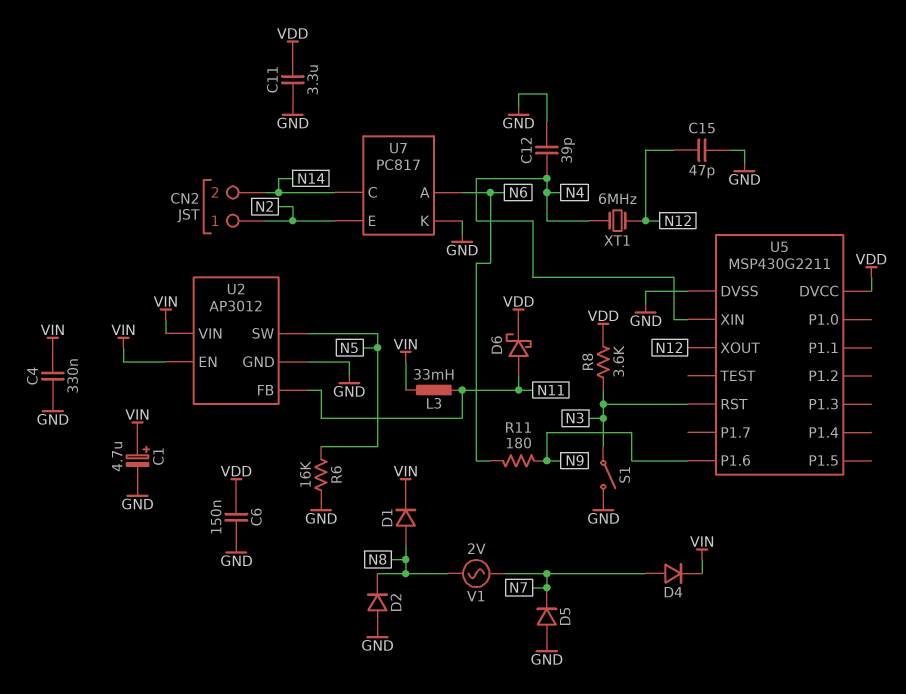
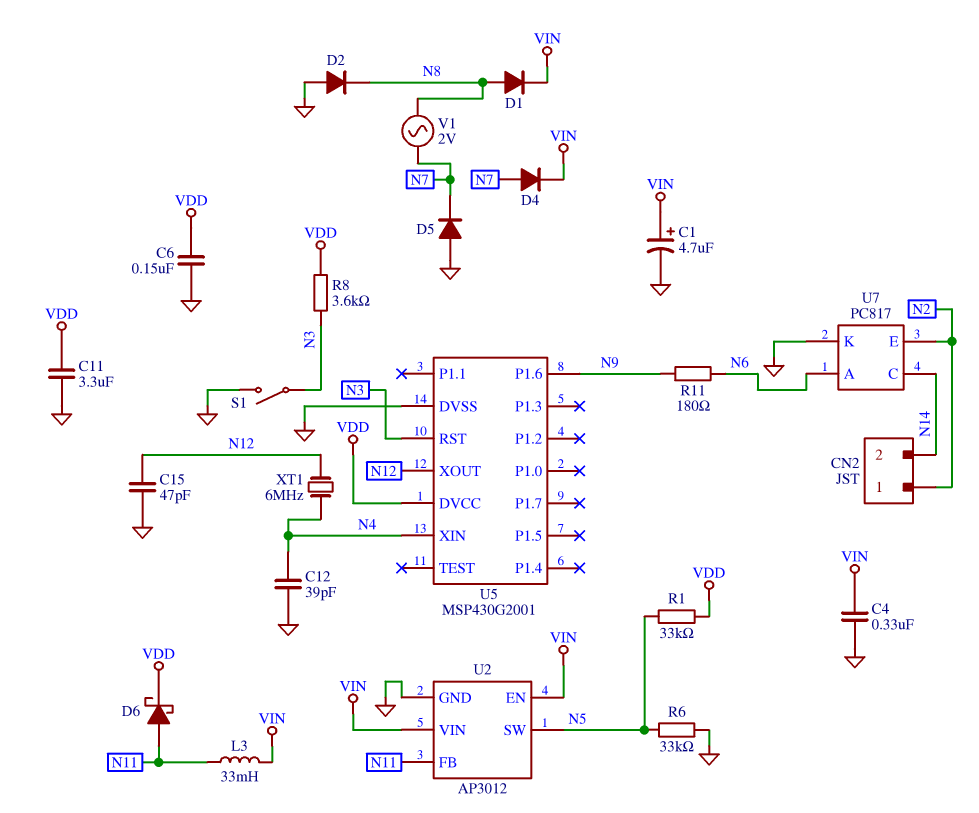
R1: none -> 33k (N5, VDD)
R6: 16k (GND, N5) -> 33k (GND, N5)
U5: MSP430G2211 -> MSP430G2001

